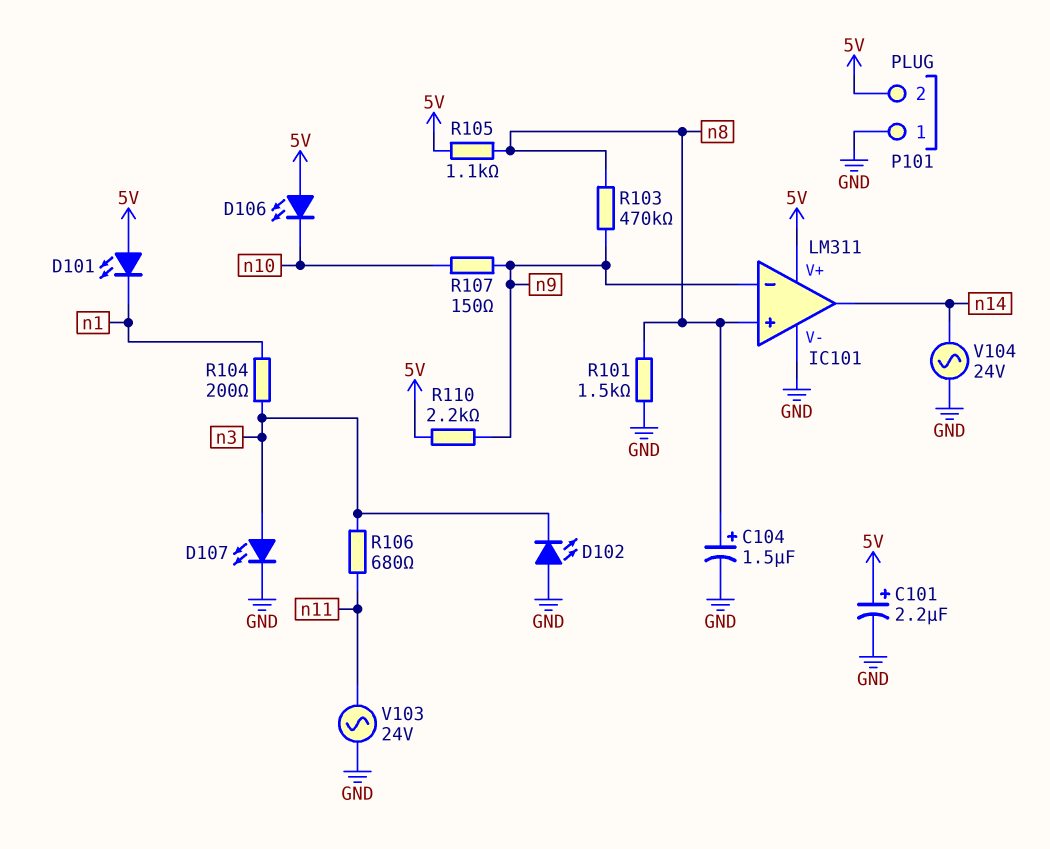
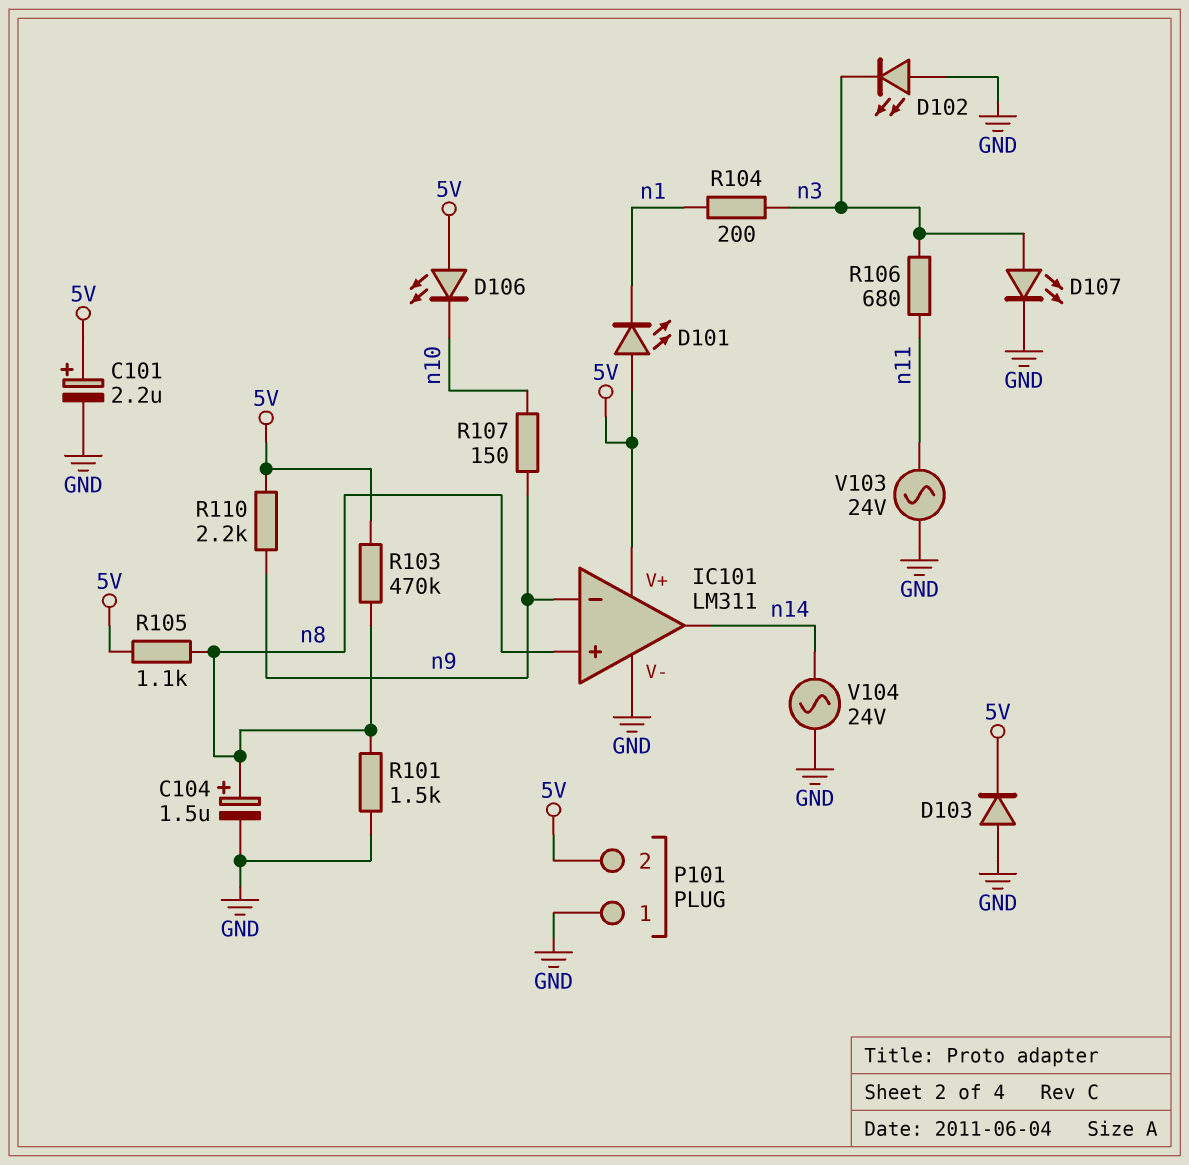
D103: none -> diode (A GND, K 5V)
R103: 470k (n8, n9) -> 470k (5V, n8)

